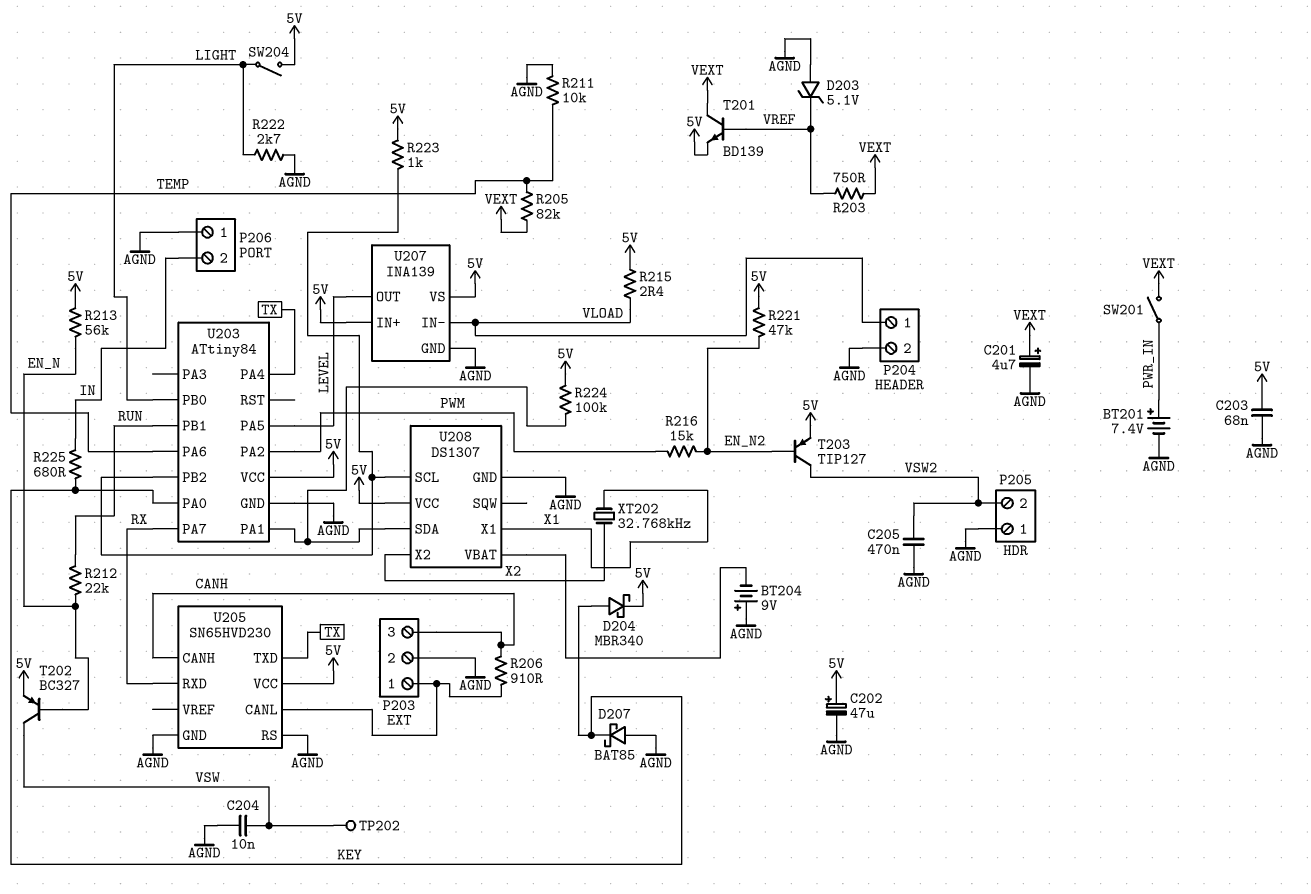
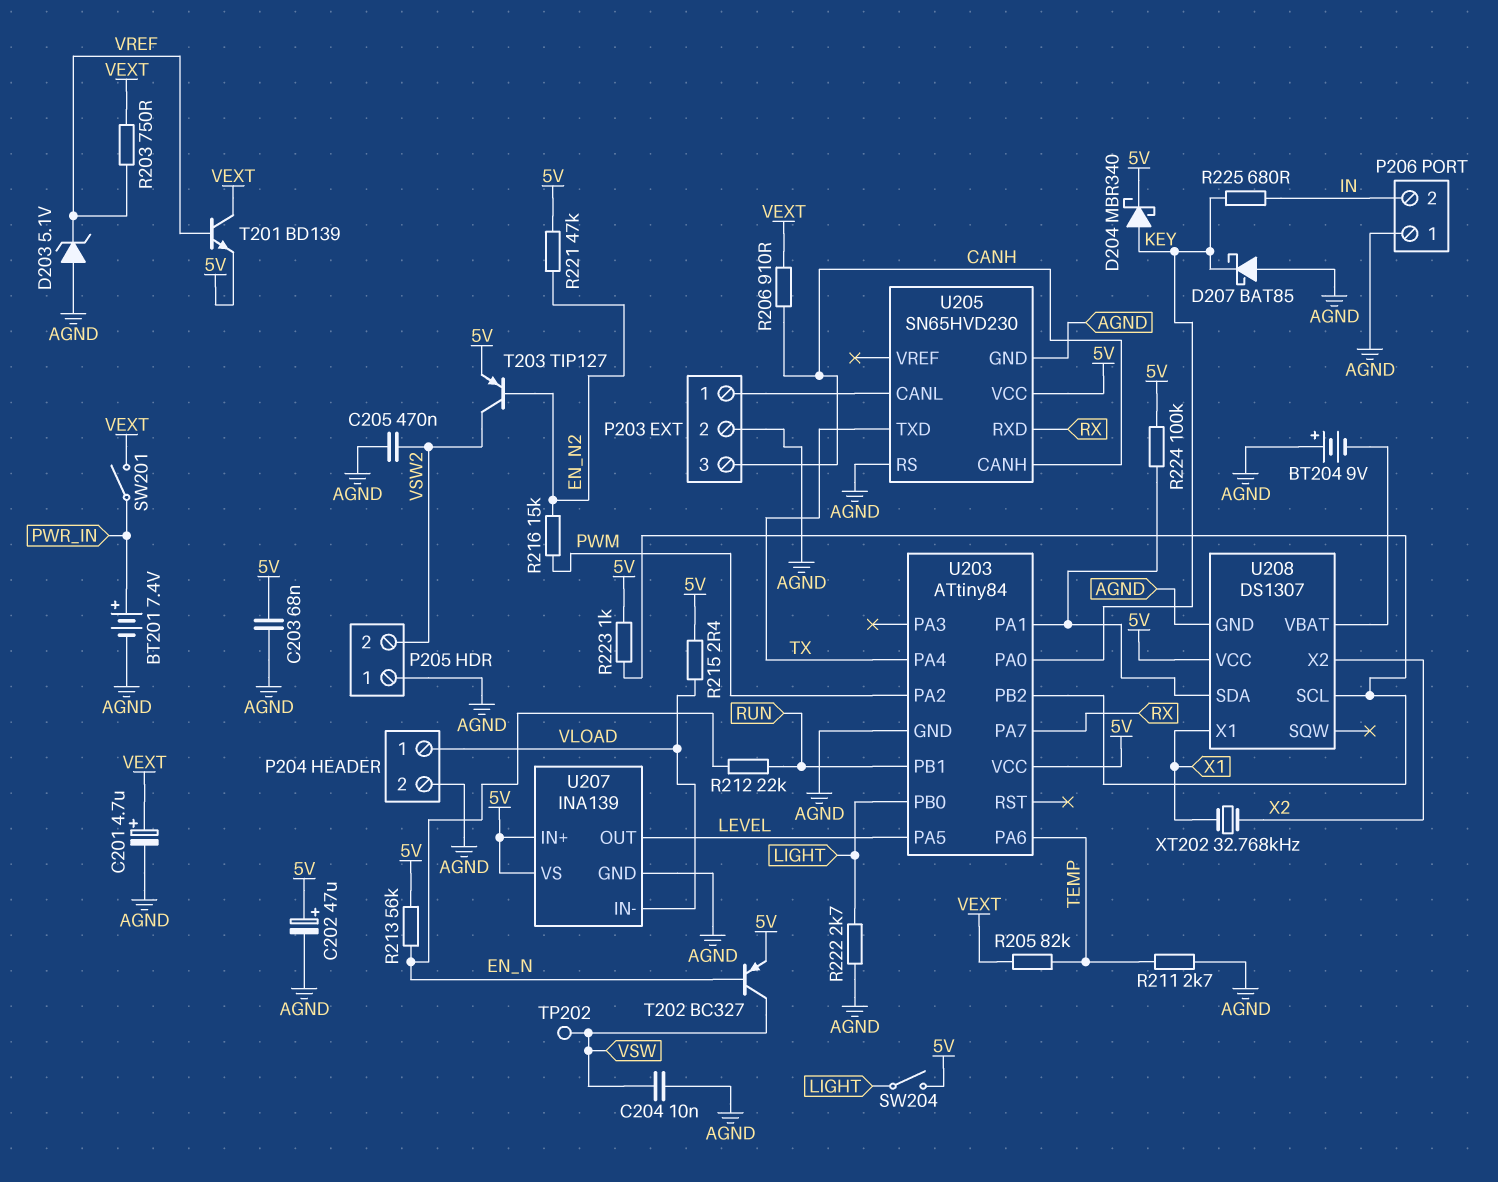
R206: 910 (CANH, P203/1) -> 910 (CANH, VEXT)
R211: 10k (AGND, TEMP) -> 2.7k (AGND, TEMP)

